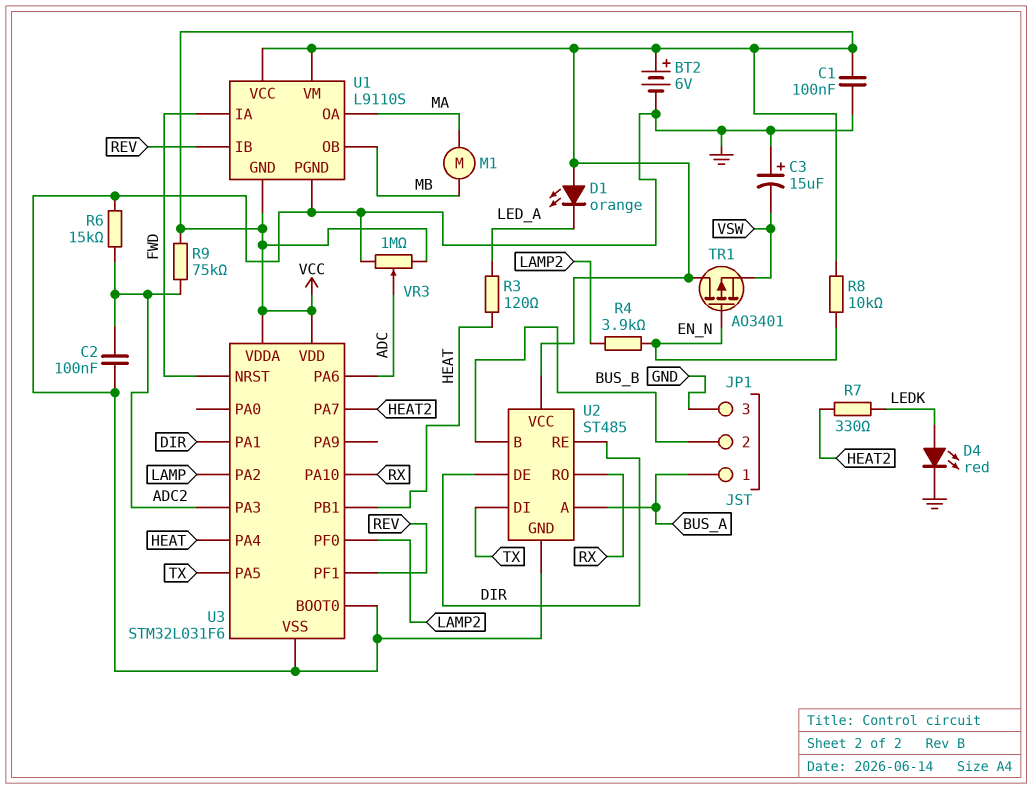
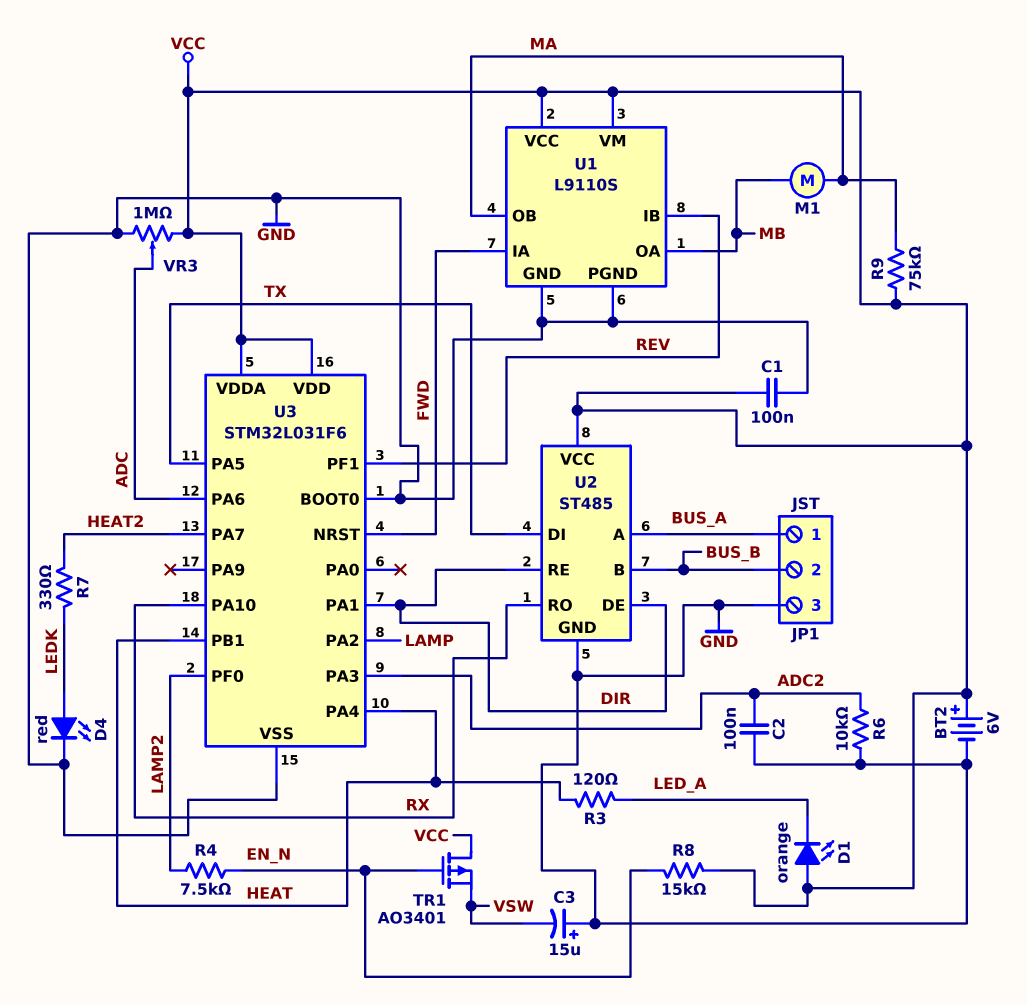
R4: 3.9k (EN_N, LAMP2) -> 7.5k (EN_N, LAMP2)
R6: 15k (ADC2, GND) -> 10k (ADC2, GND)
R8: 10k (EN_N, VCC) -> 15k (EN_N, VCC)
R9: 75k (ADC2, VCC) -> 75k (MA, VCC)
U1 pin GND: VCC -> GND
U1 pin OA: MA -> MB
U1 pin OB: MB -> MA

